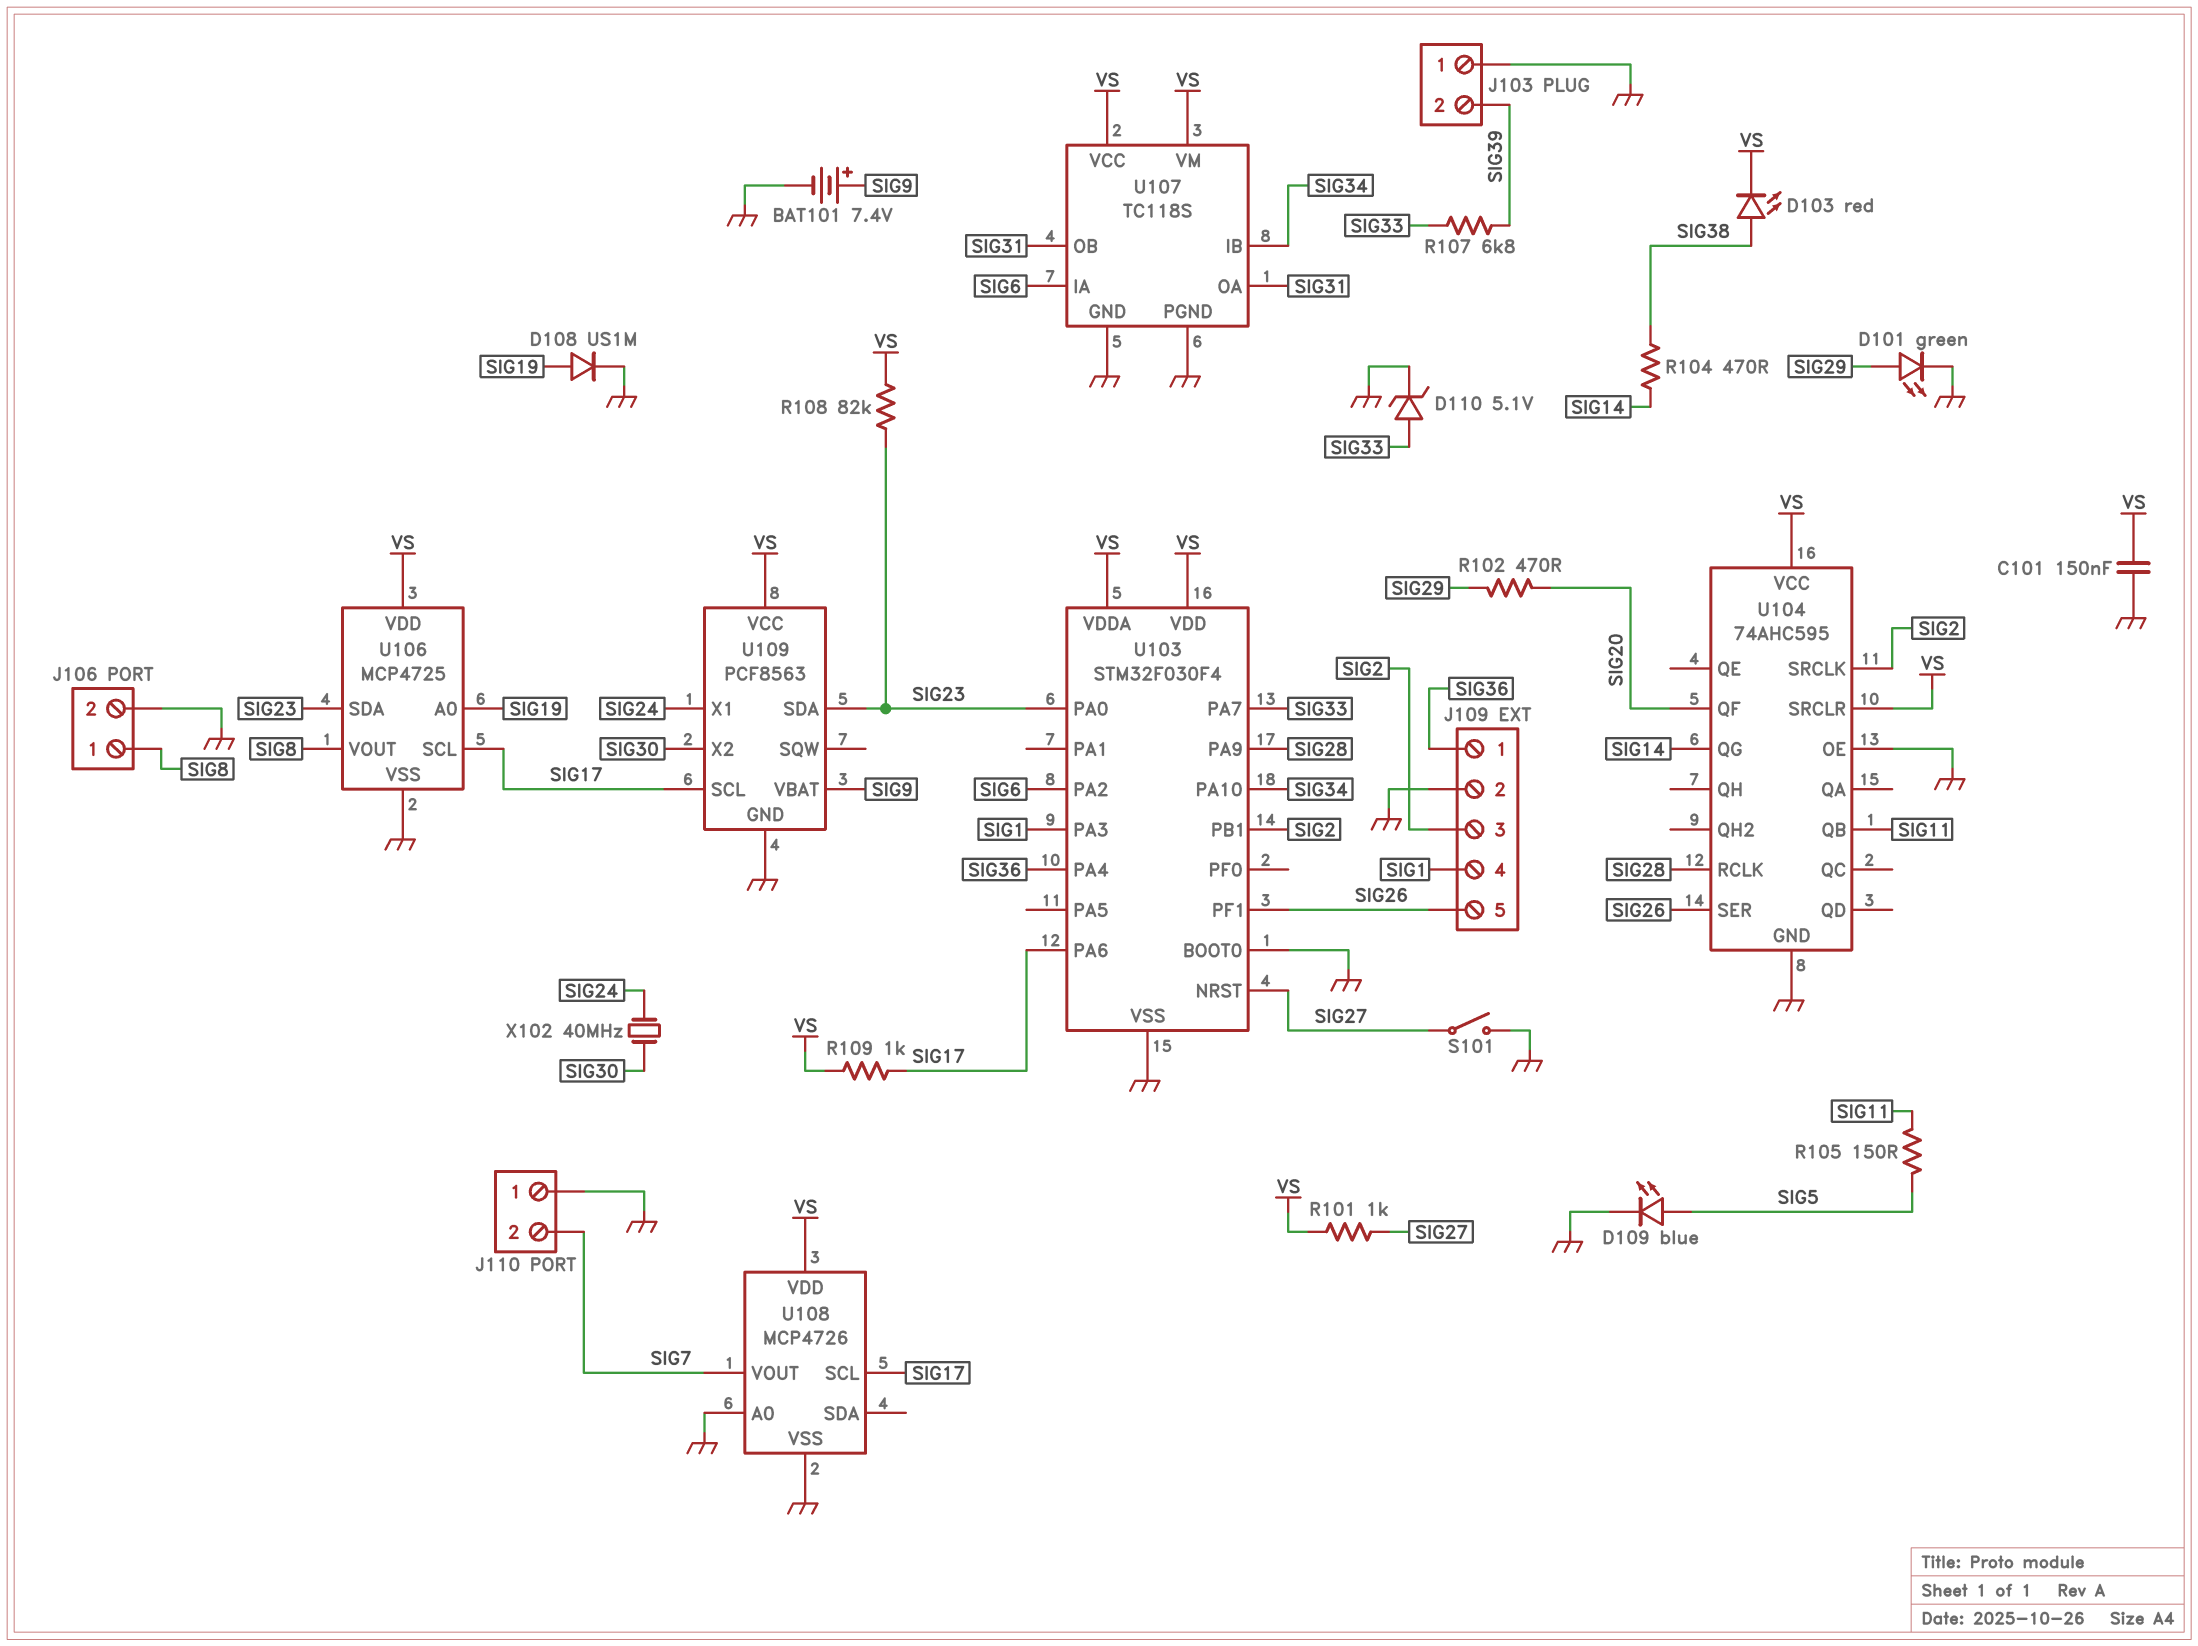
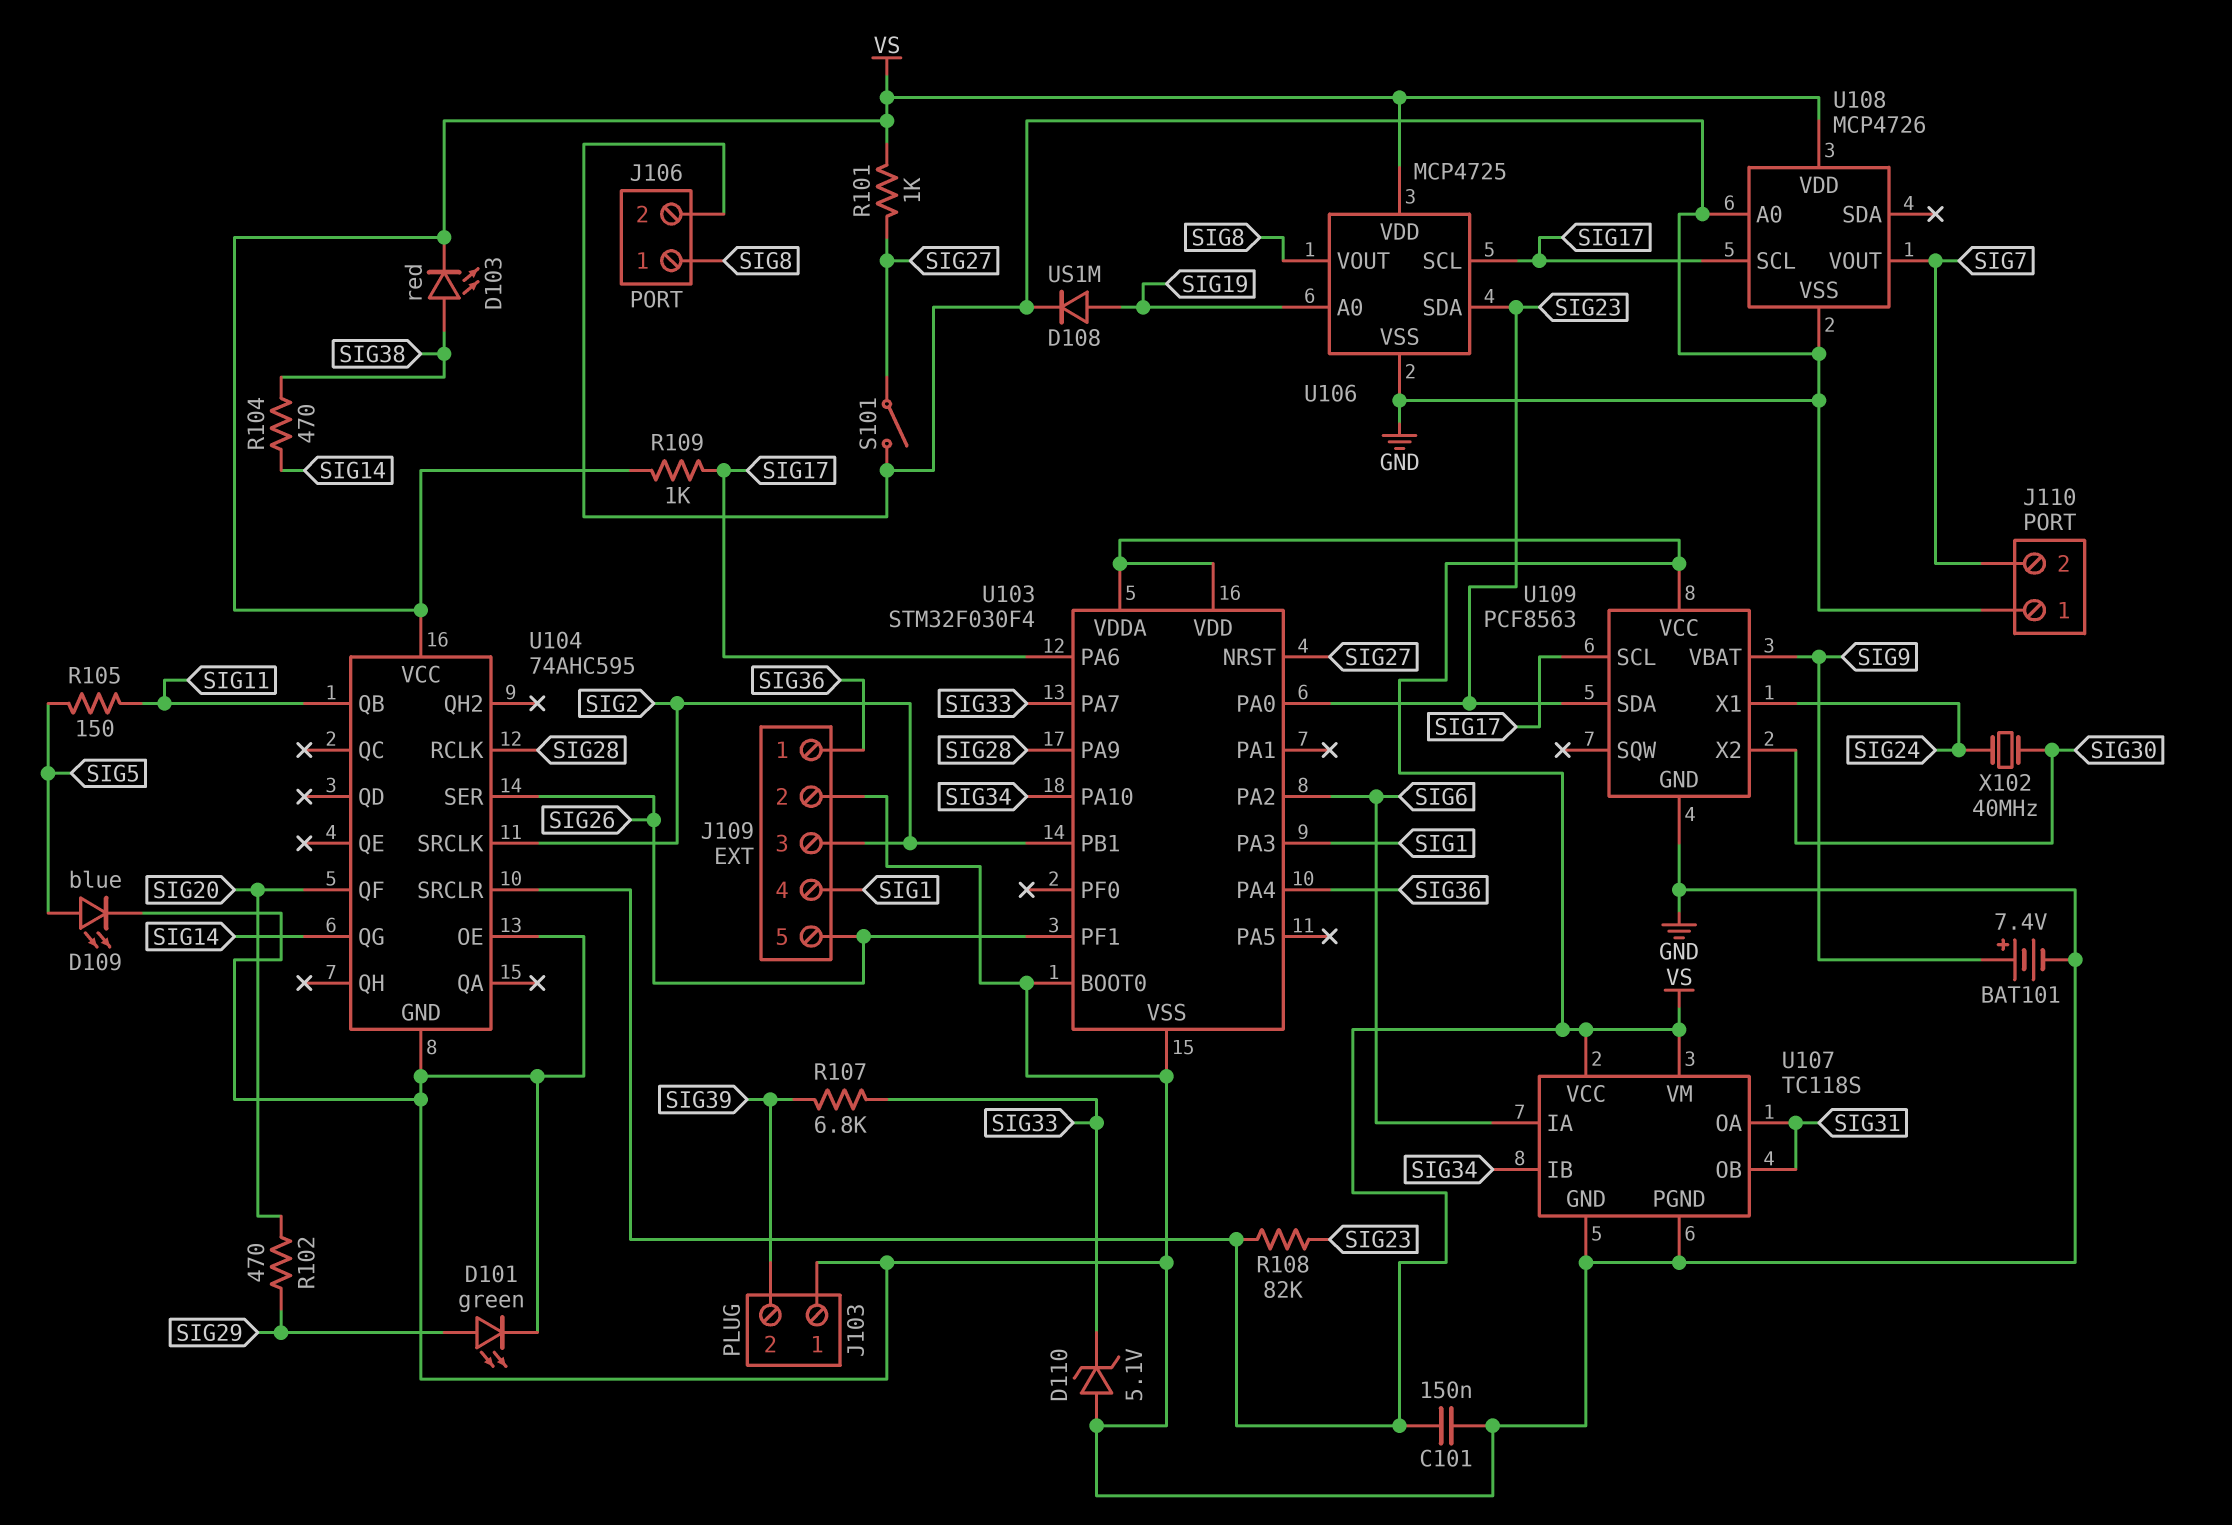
D110: zener 5.1V (A SIG33, K GND) -> zener 5.1V (A GND, K SIG33)

